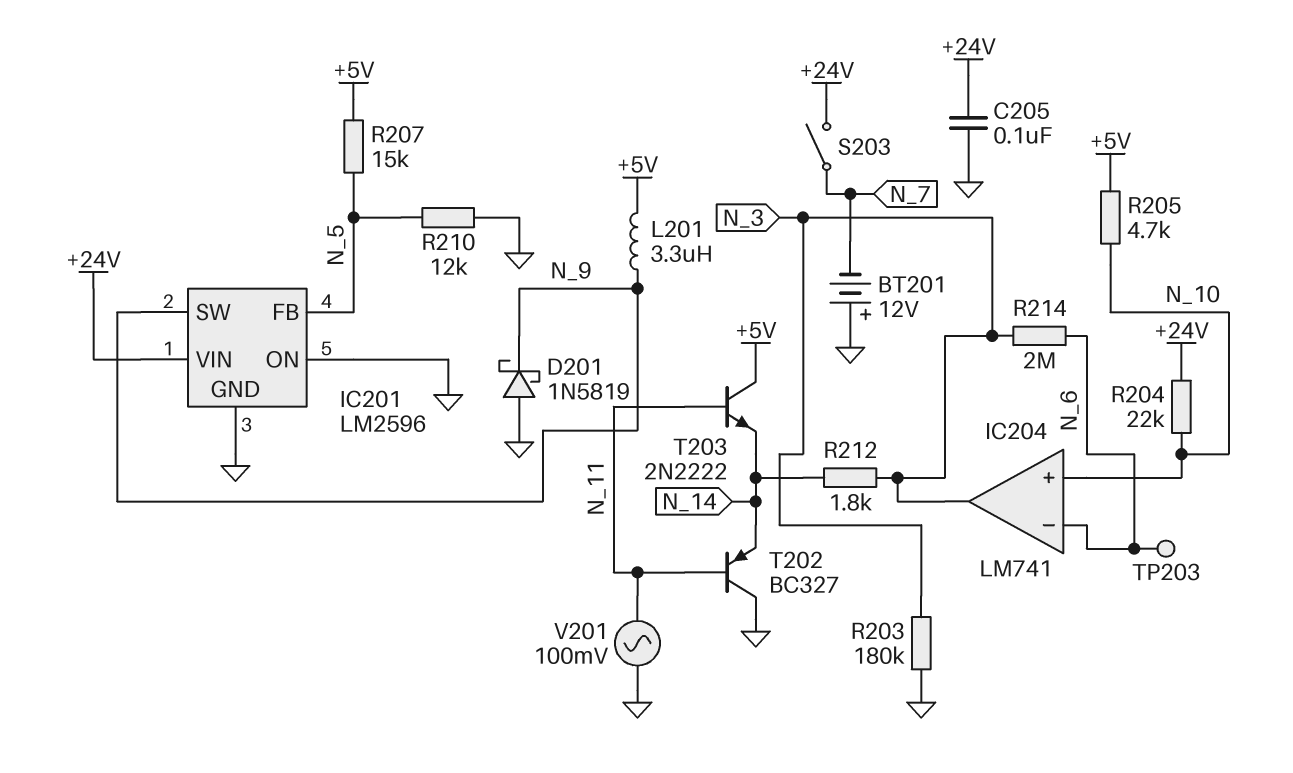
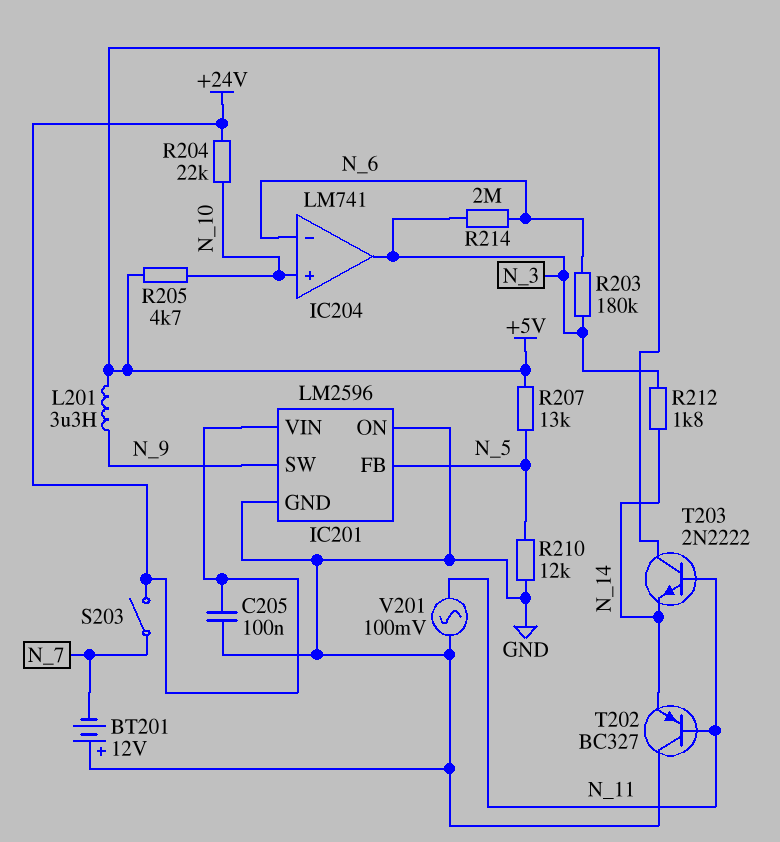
D201: schottky 1N5819 (A GND, K N_9) -> none
R203: 180k (GND, N_3) -> 180k (N_3, N_6)
R207: 15k (+5V, N_5) -> 13k (+5V, N_5)
TP203: test point (N_6) -> none

